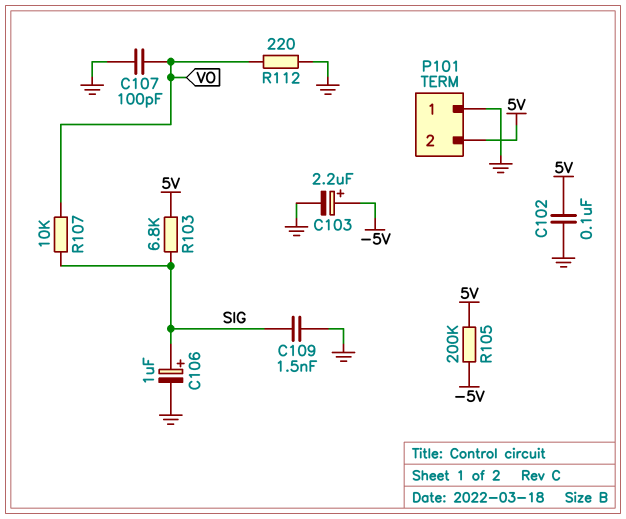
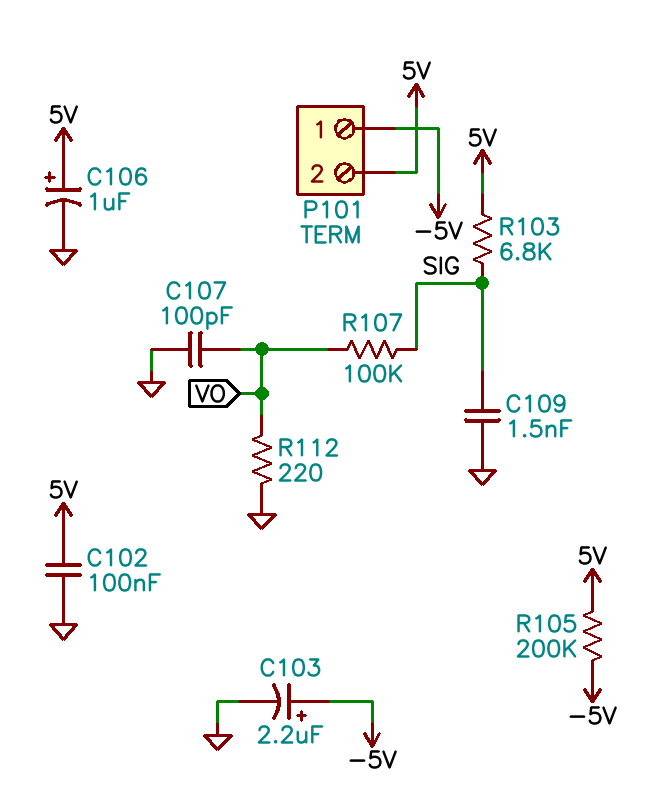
C106: 1uF (plus SIG, minus GND) -> 1uF (plus 5V, minus GND)
P101 pin 1: GND -> -5V
R107: 10k (SIG, VO) -> 100k (SIG, VO)

